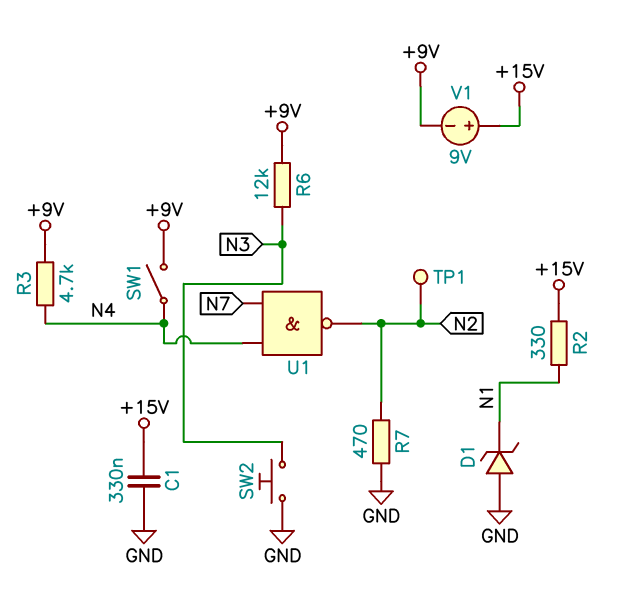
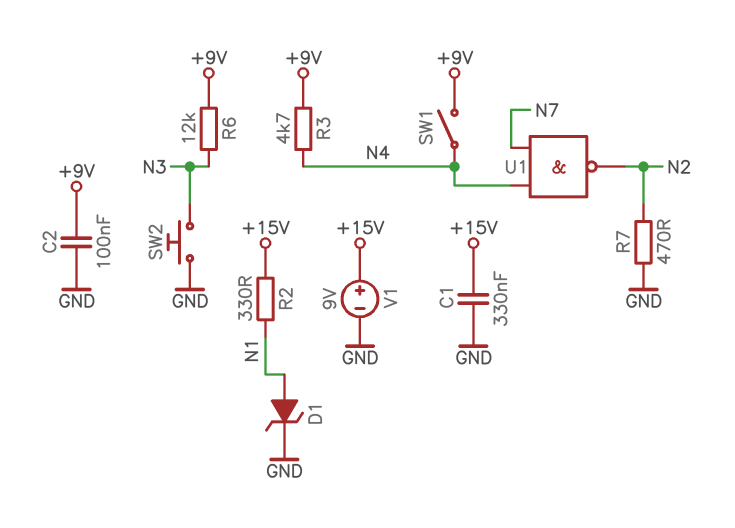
C2: none -> 100nF (+9V, GND)
D1: zener (A GND, K N1) -> zener (A N1, K GND)
TP1: test point (N2) -> none
V1: 9V (plus +15V, minus +9V) -> 9V (plus +15V, minus GND)

